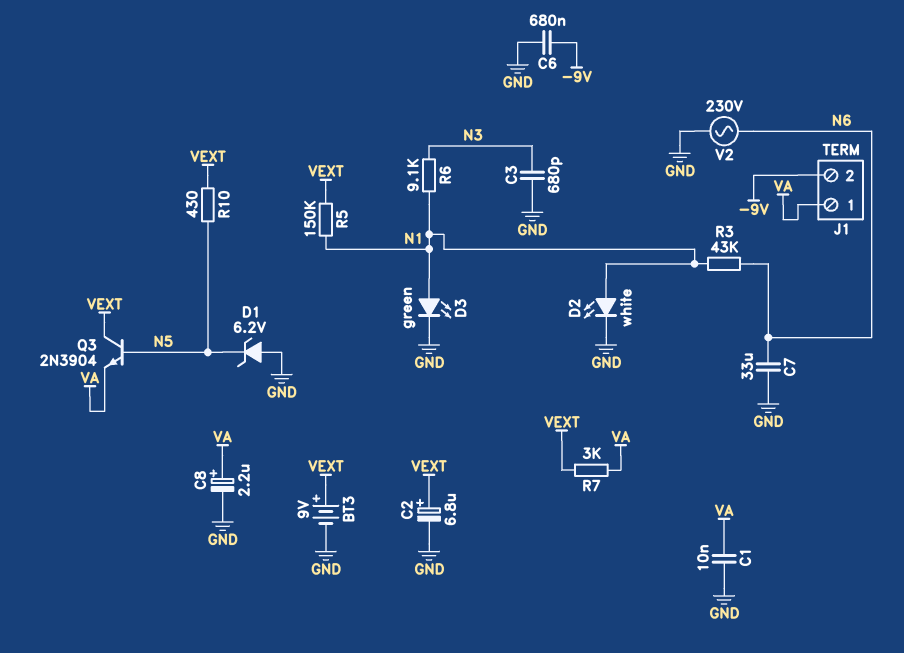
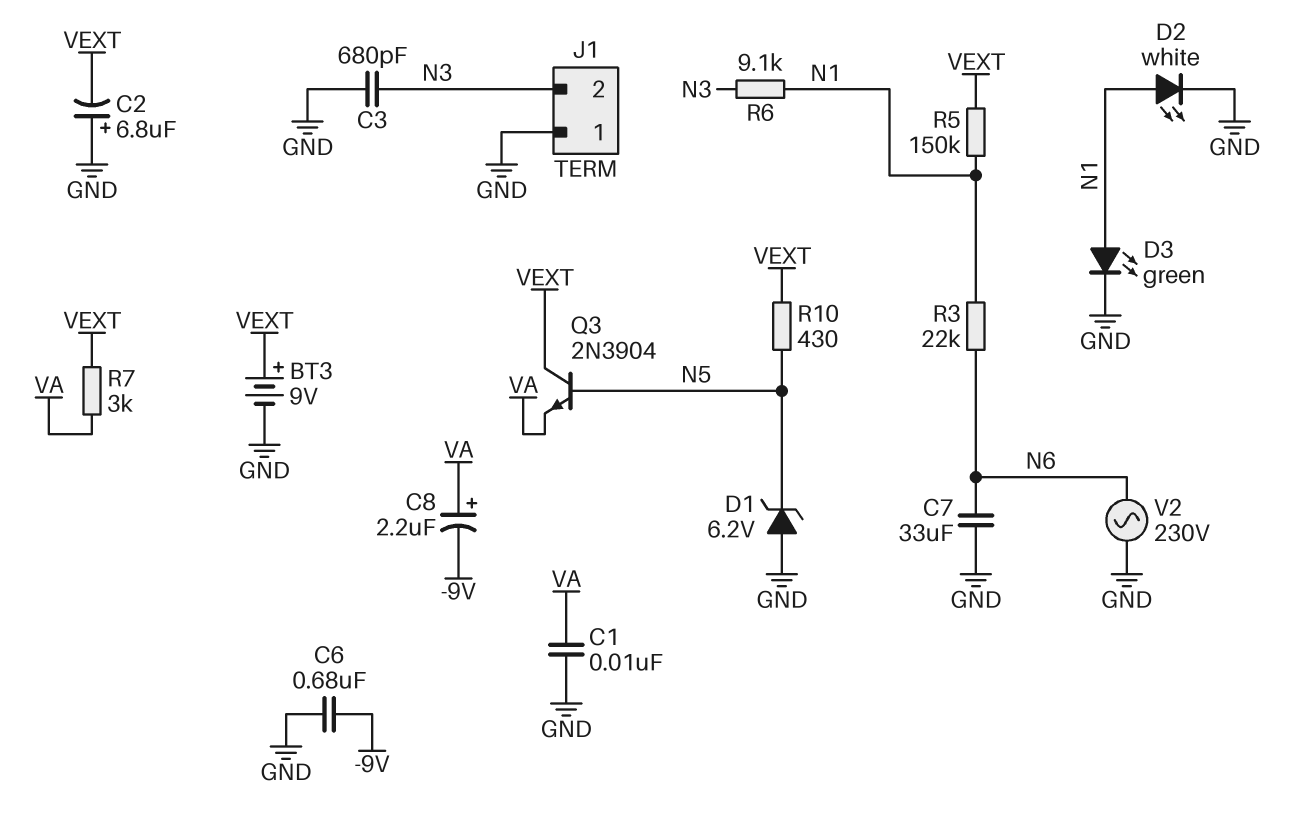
C2: 6.8uF (plus VEXT, minus GND) -> 6.8uF (plus GND, minus VEXT)
C8: 2.2uF (plus VA, minus GND) -> 2.2uF (plus VA, minus -9V)
J1 pin 1: VA -> GND
J1 pin 2: -9V -> N3
R3: 43k (N1, N6) -> 22k (N1, N6)

